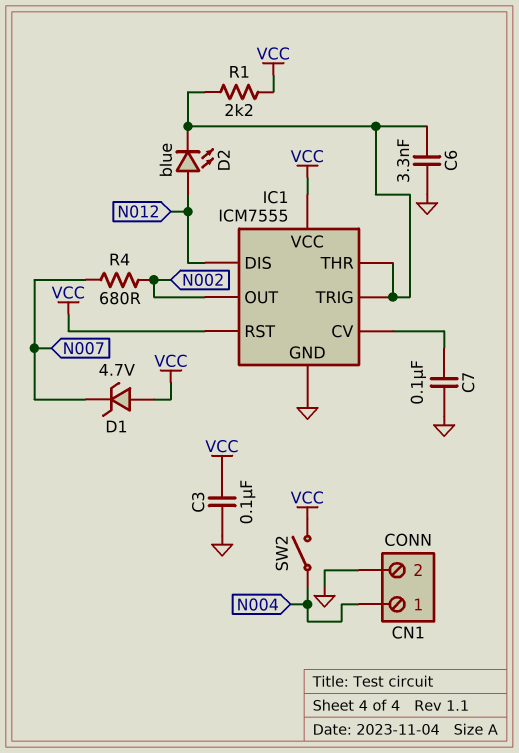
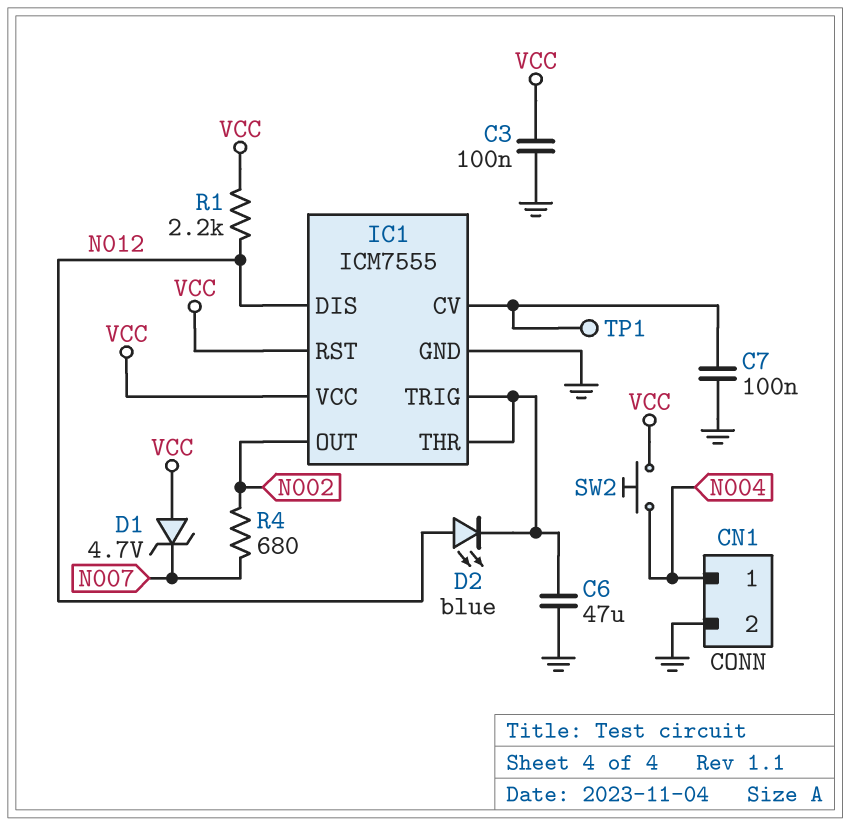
C6: 3.3nF (GND, IC1/THR) -> 47uF (GND, IC1/THR)
R1: 2.2k (IC1/THR, VCC) -> 2.2k (N012, VCC)
SW2: switch (N004, VCC) -> button (N004, VCC)
TP1: none -> test point (IC1/CV)

